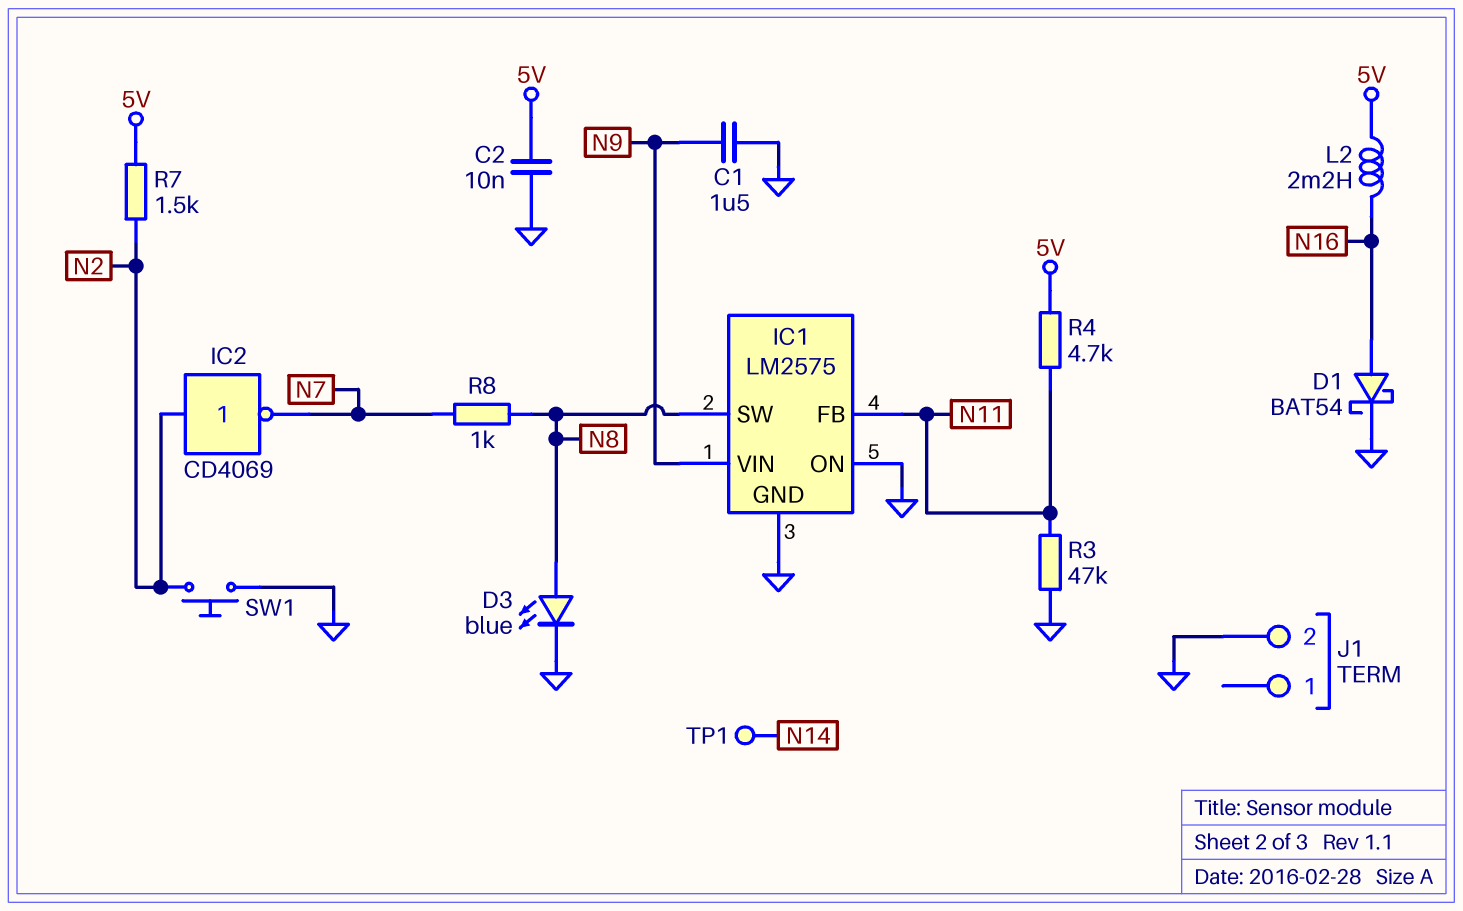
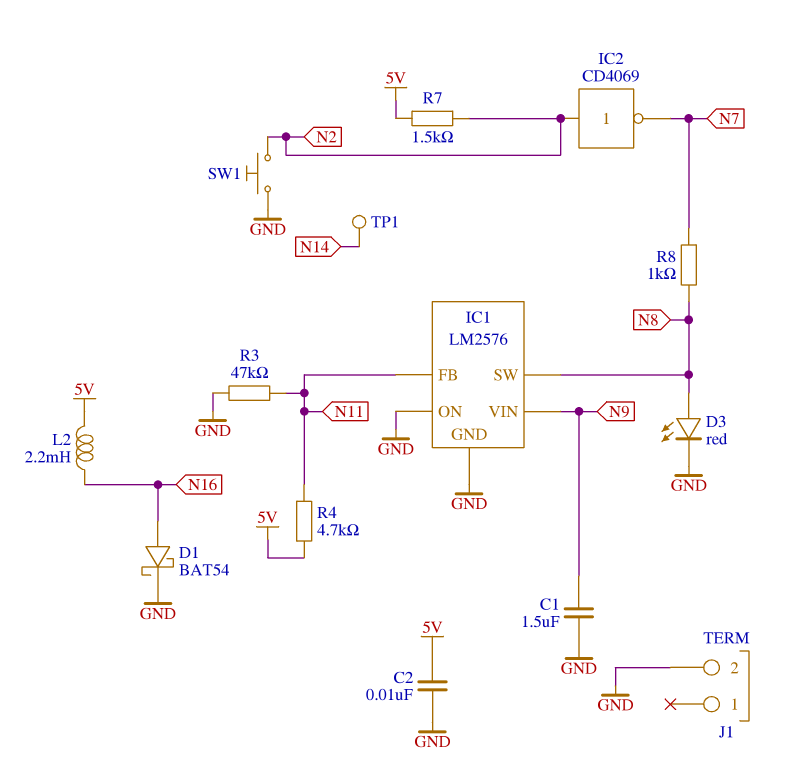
D3: LED blue (A N8, K GND) -> LED red (A N8, K GND)
IC1: LM2575 -> LM2576

